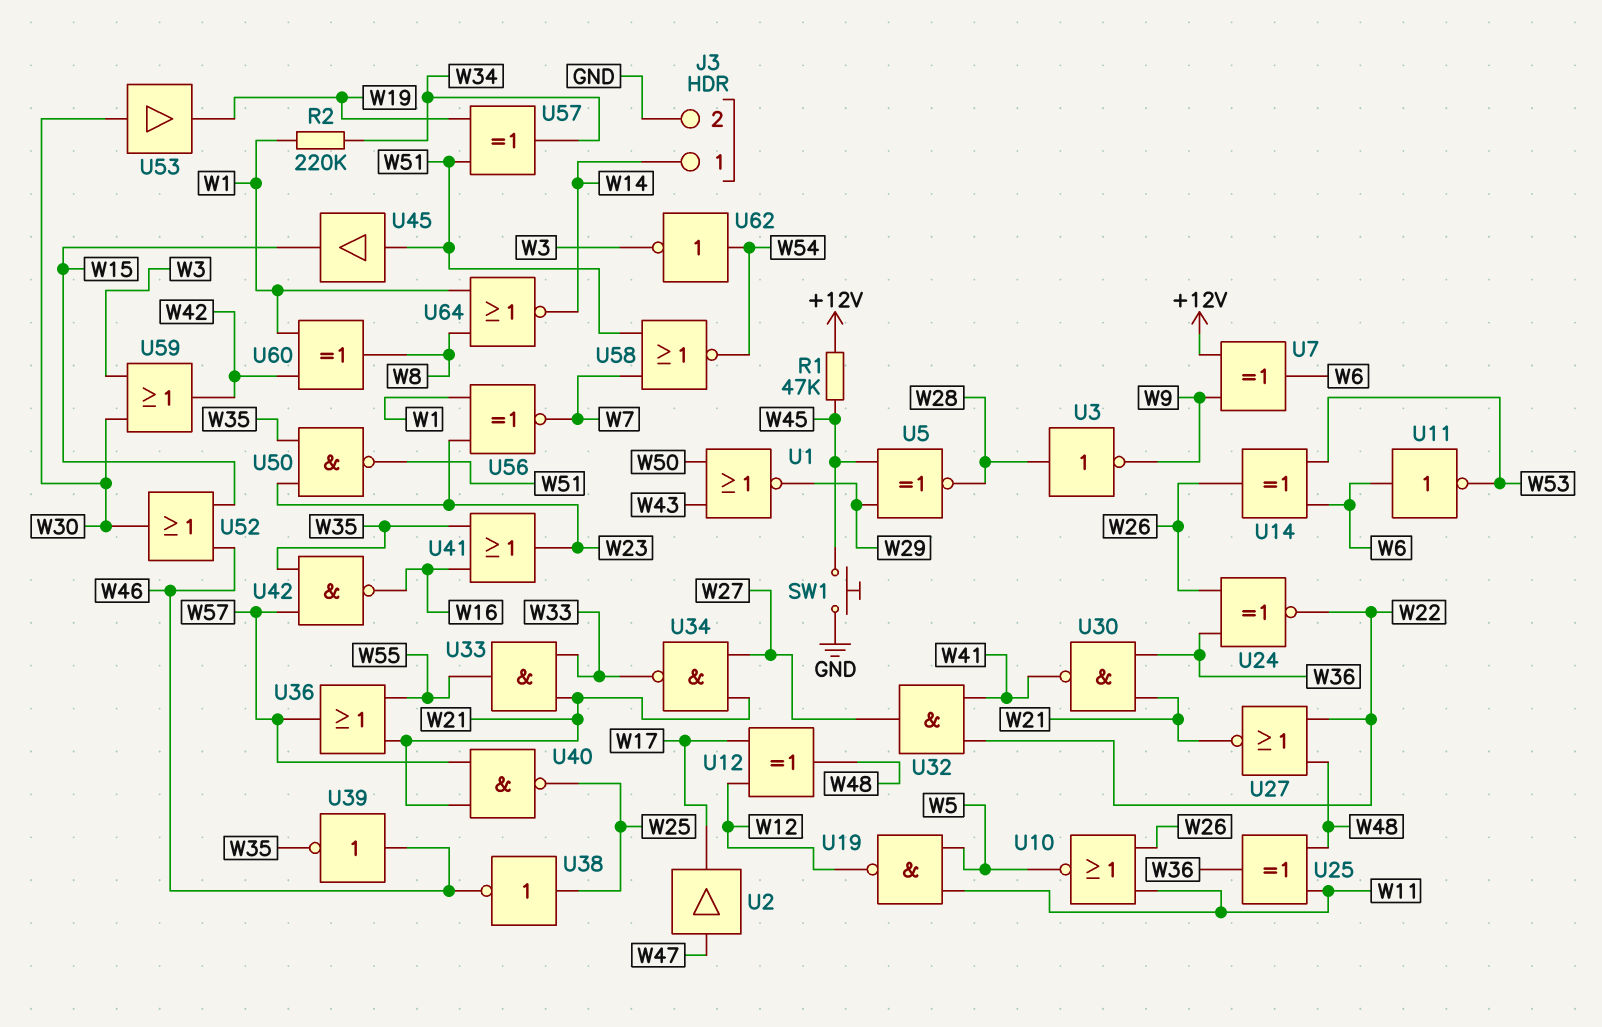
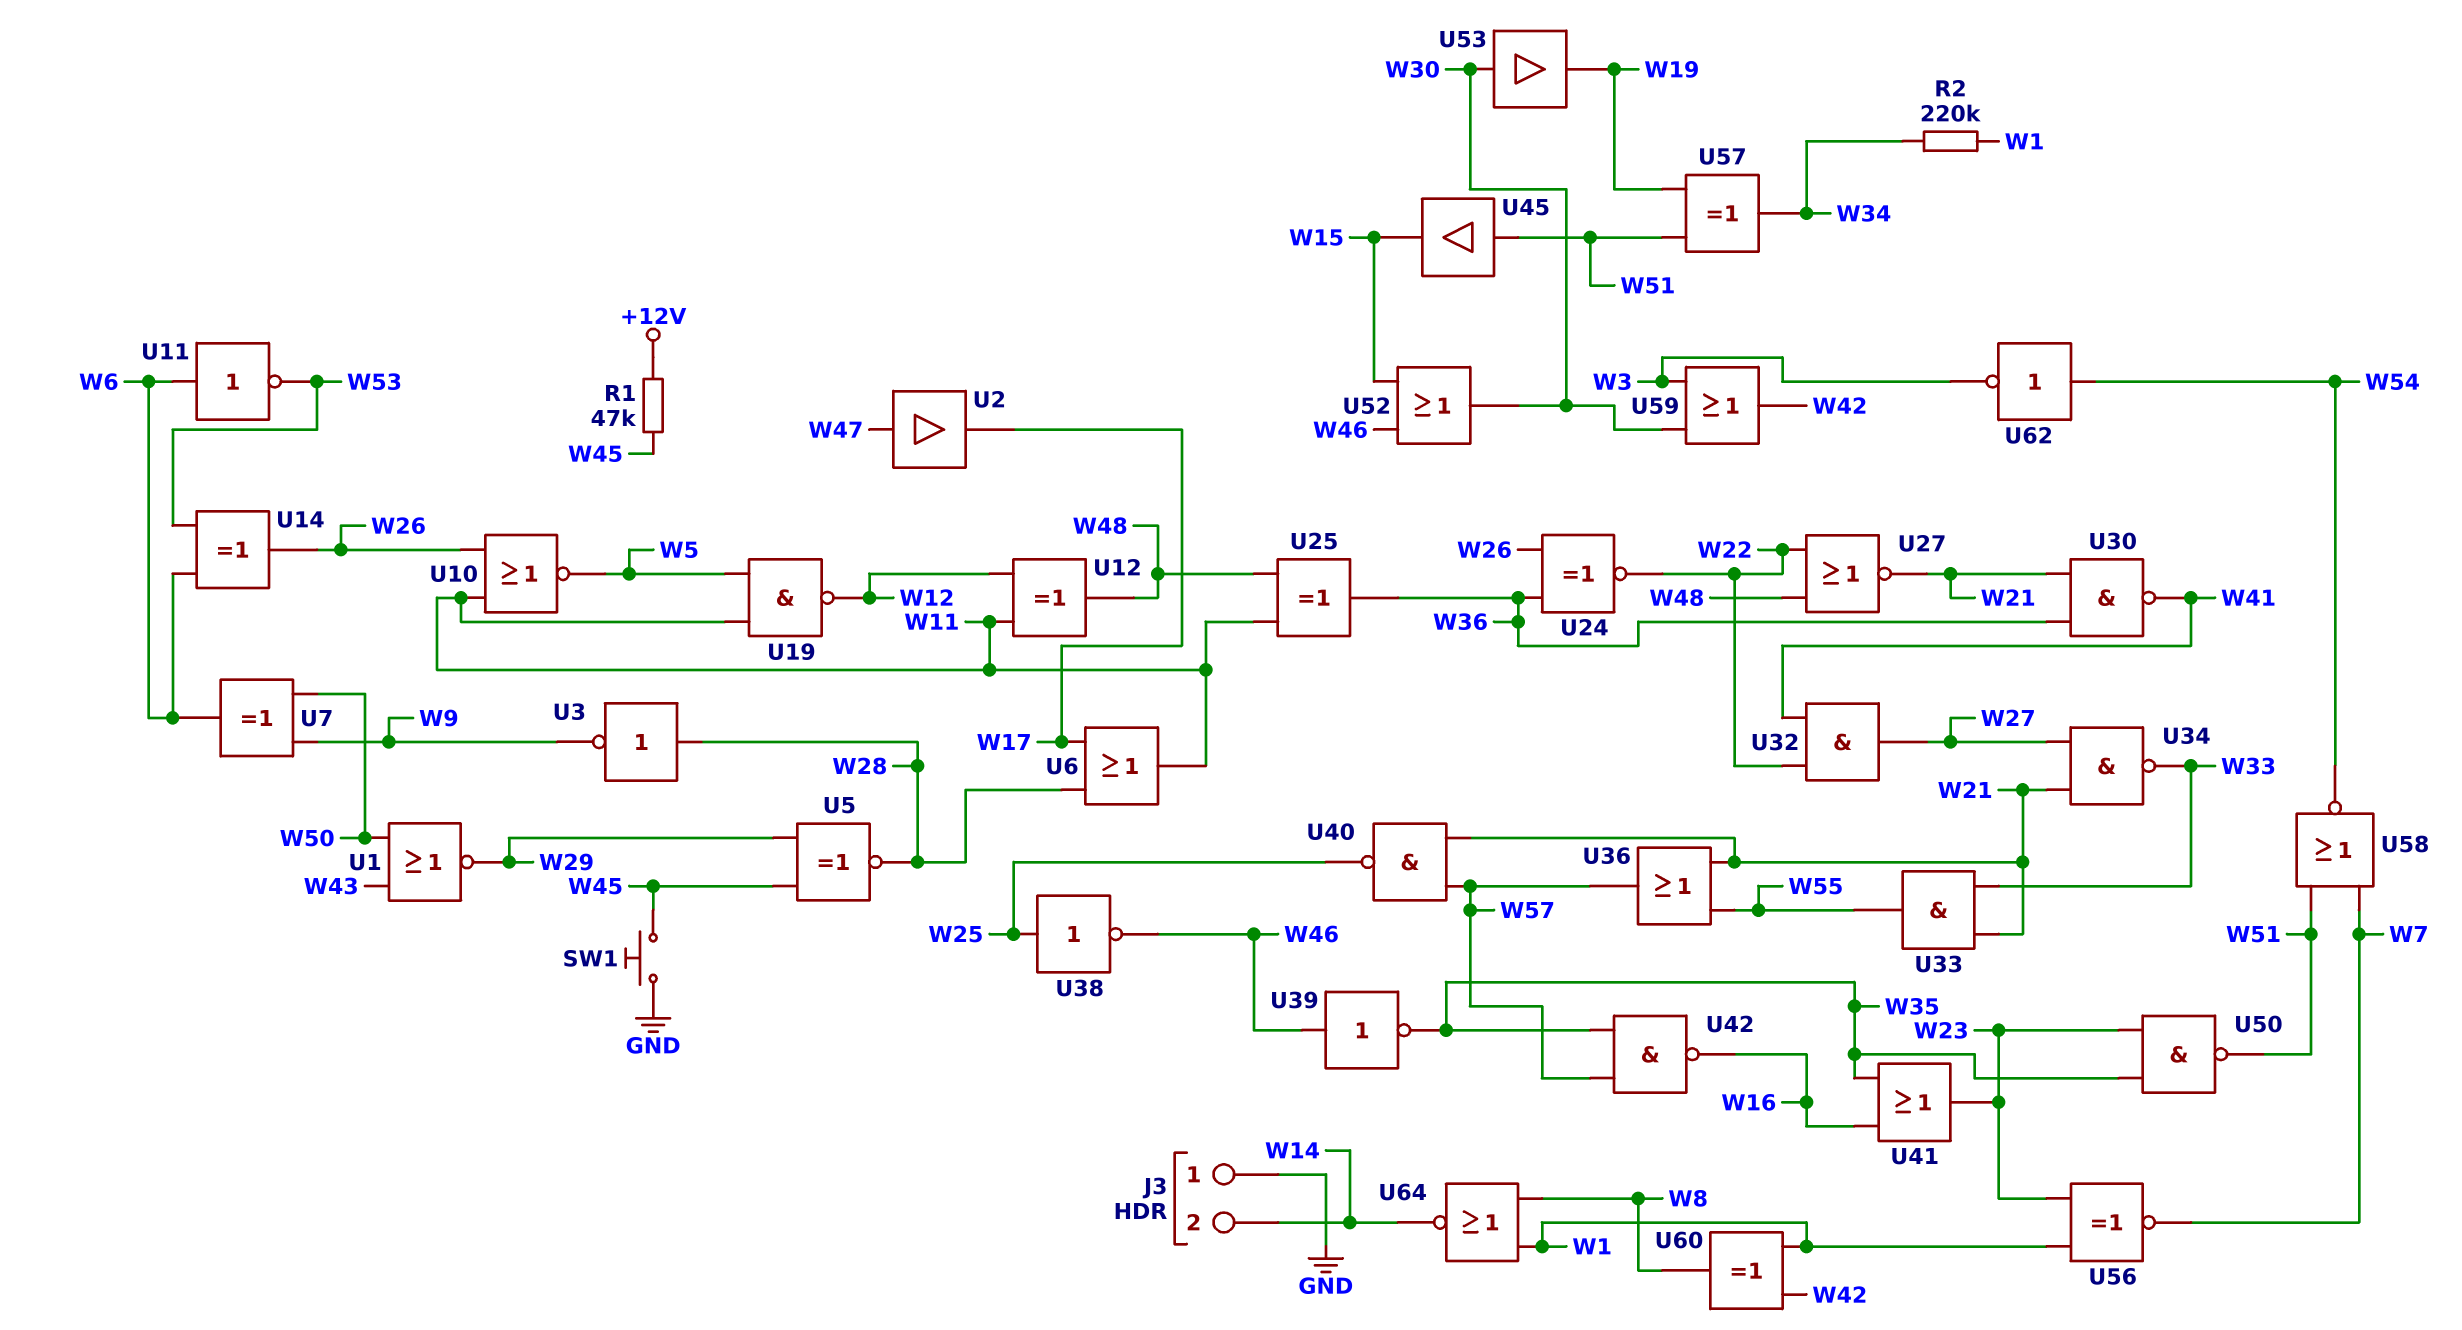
J3 pin 1: W14 -> GND
J3 pin 2: GND -> W14
U6: none -> OR (in W17, in W28, out W11)
U7: XOR (in +12V, in W9, out W6) -> XOR (in W9, in W50, out W6)
U12: XOR (in W12, in W17, out W48) -> XOR (in W11, in W12, out W48)

